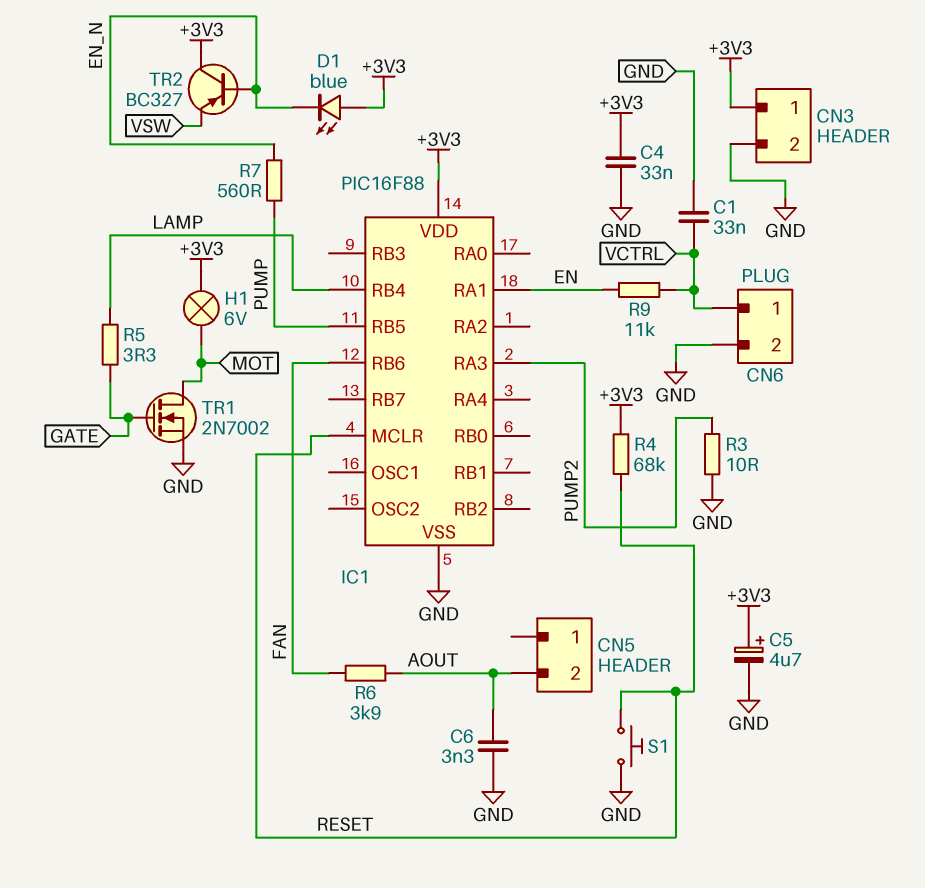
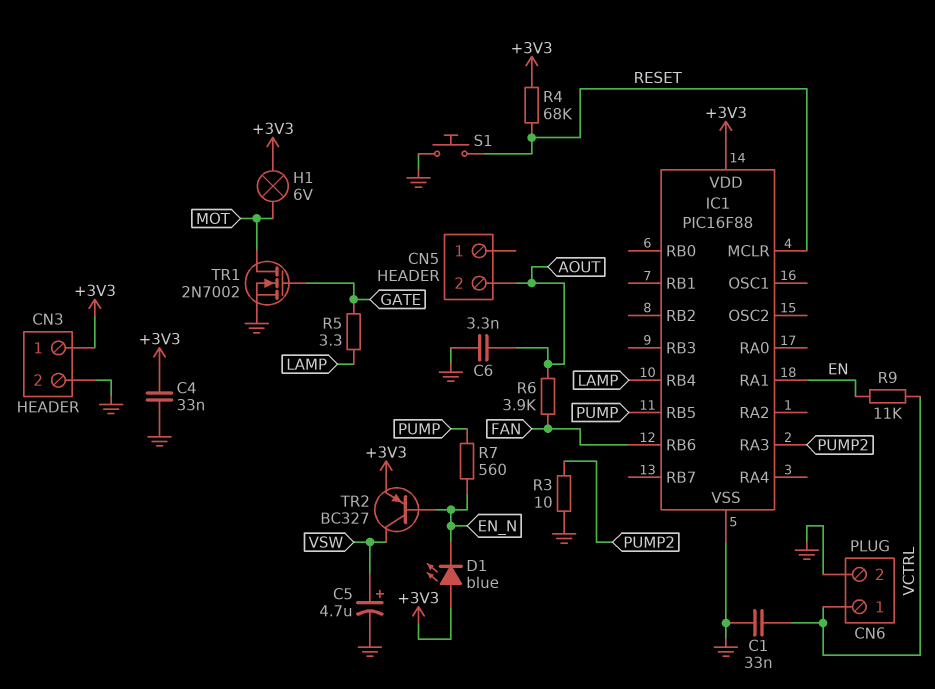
C5: 4.7uF (plus +3V3, minus GND) -> 4.7uF (plus VSW, minus GND)
TR2: PNP BC327 (B EN_N, C +3V3, E VSW) -> PNP BC327 (B EN_N, C VSW, E +3V3)

